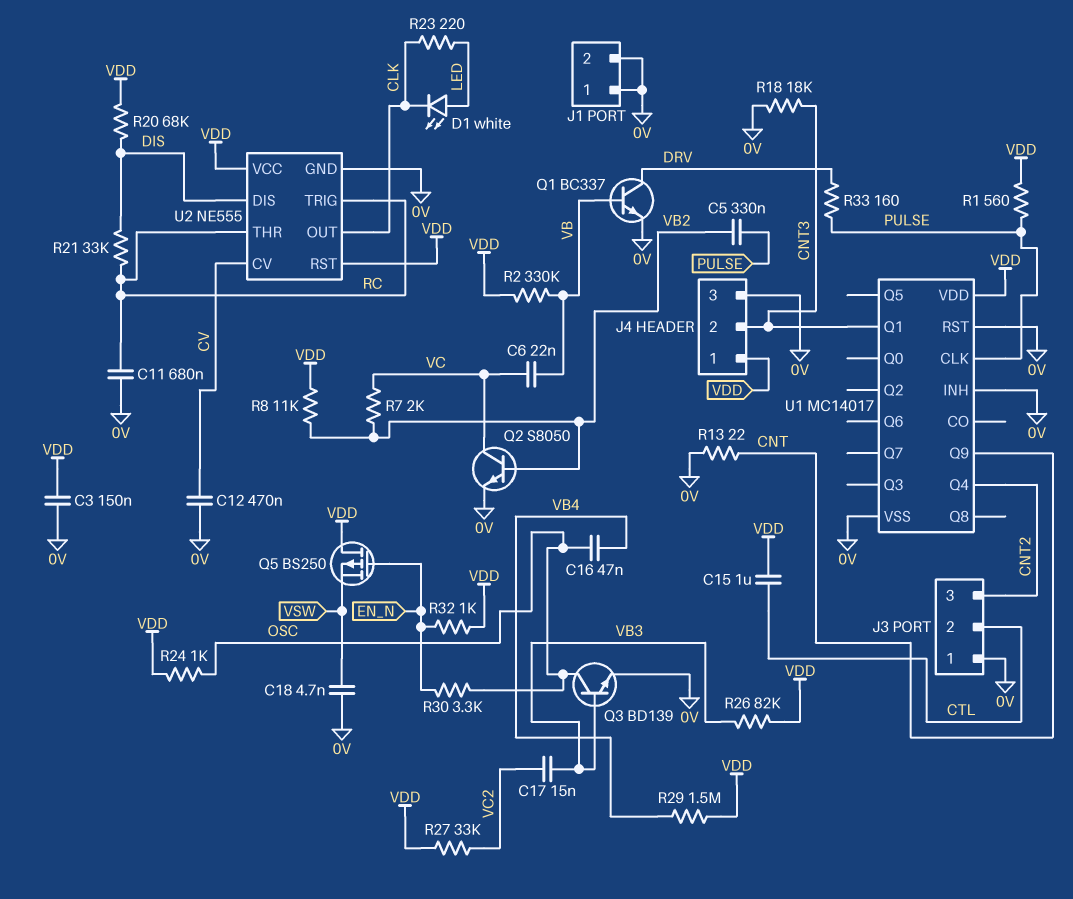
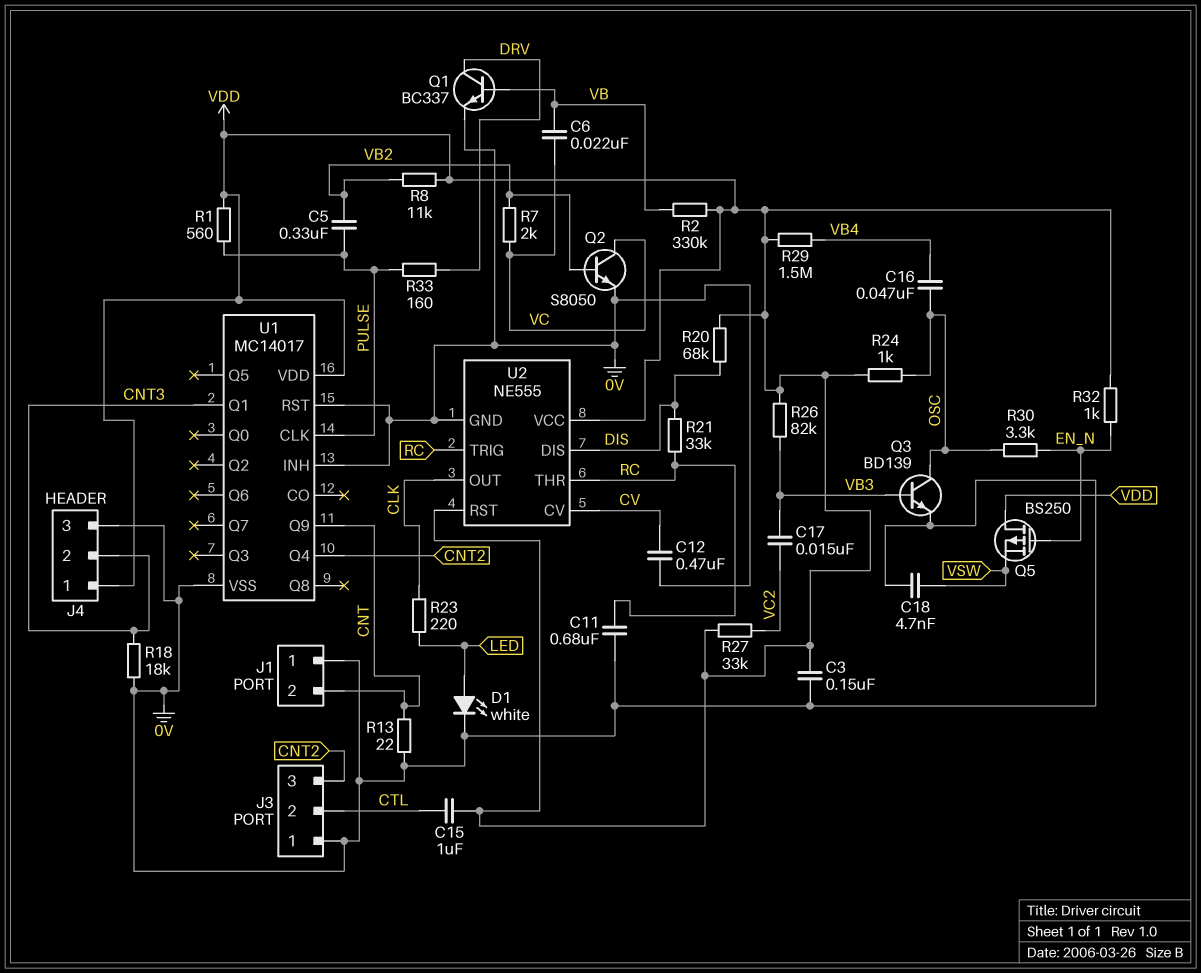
D1: LED white (A LED, K CLK) -> LED white (A LED, K 0V)
J1 pin 2: 0V -> CNT

